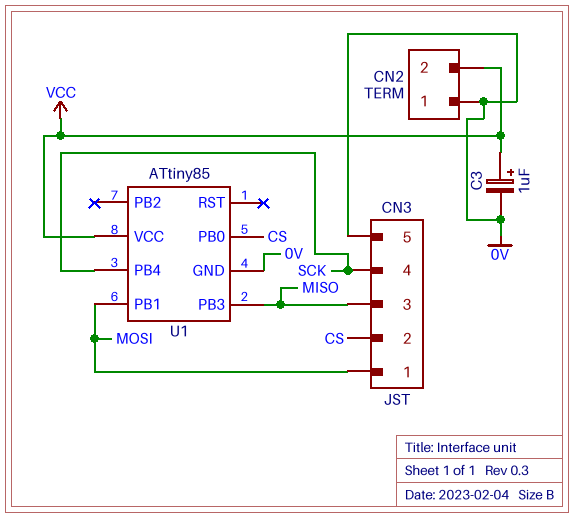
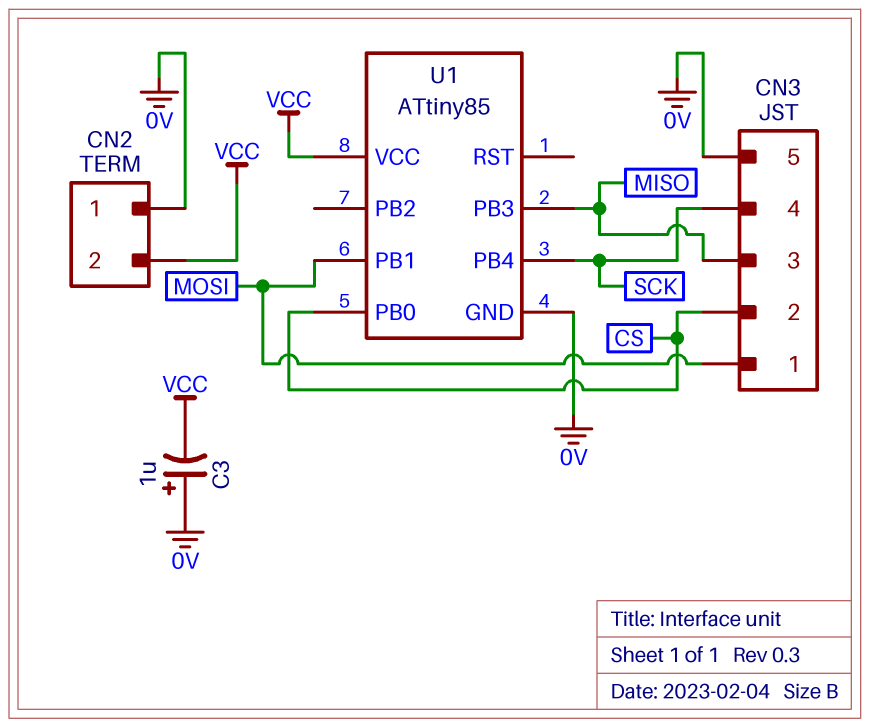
C3: 1uF (plus VCC, minus 0V) -> 1uF (plus 0V, minus VCC)

